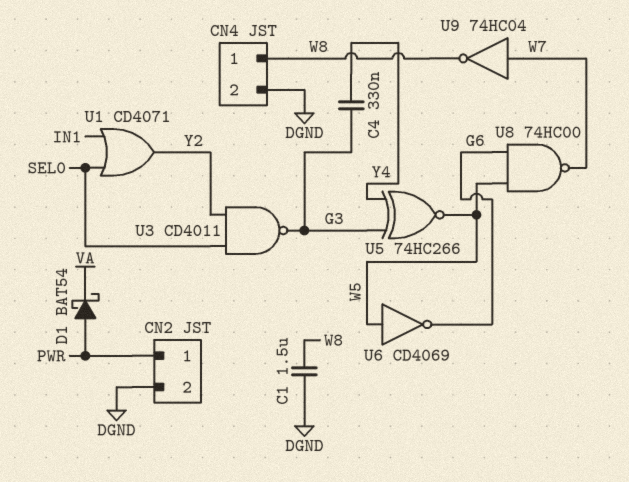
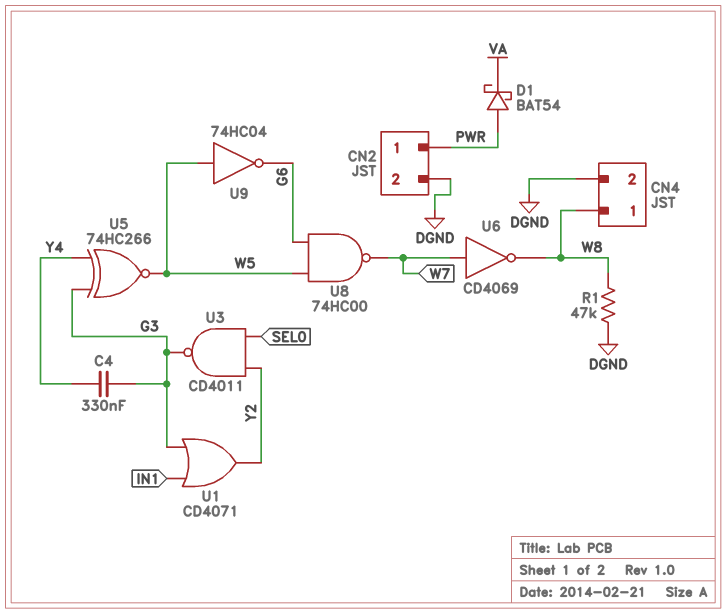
C1: 1.5uF (DGND, W8) -> none
R1: none -> 47k (DGND, W8)
U1: OR CD4071 (in IN1, in SEL0, out Y2) -> OR CD4071 (in G3, in IN1, out Y2)
U6: NOT CD4069 (in W5, out G6) -> NOT CD4069 (in W7, out W8)
U9: NOT 74HC04 (in W7, out W8) -> NOT 74HC04 (in W5, out G6)

